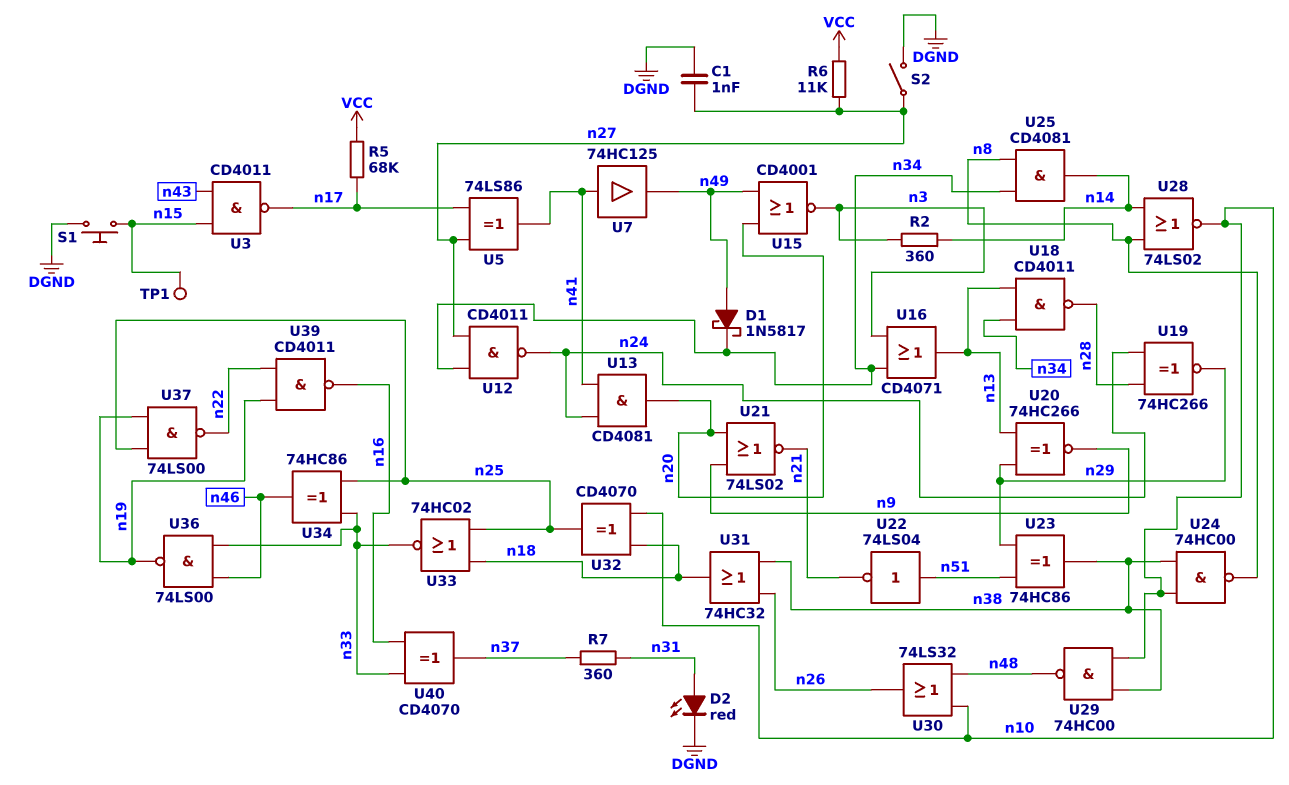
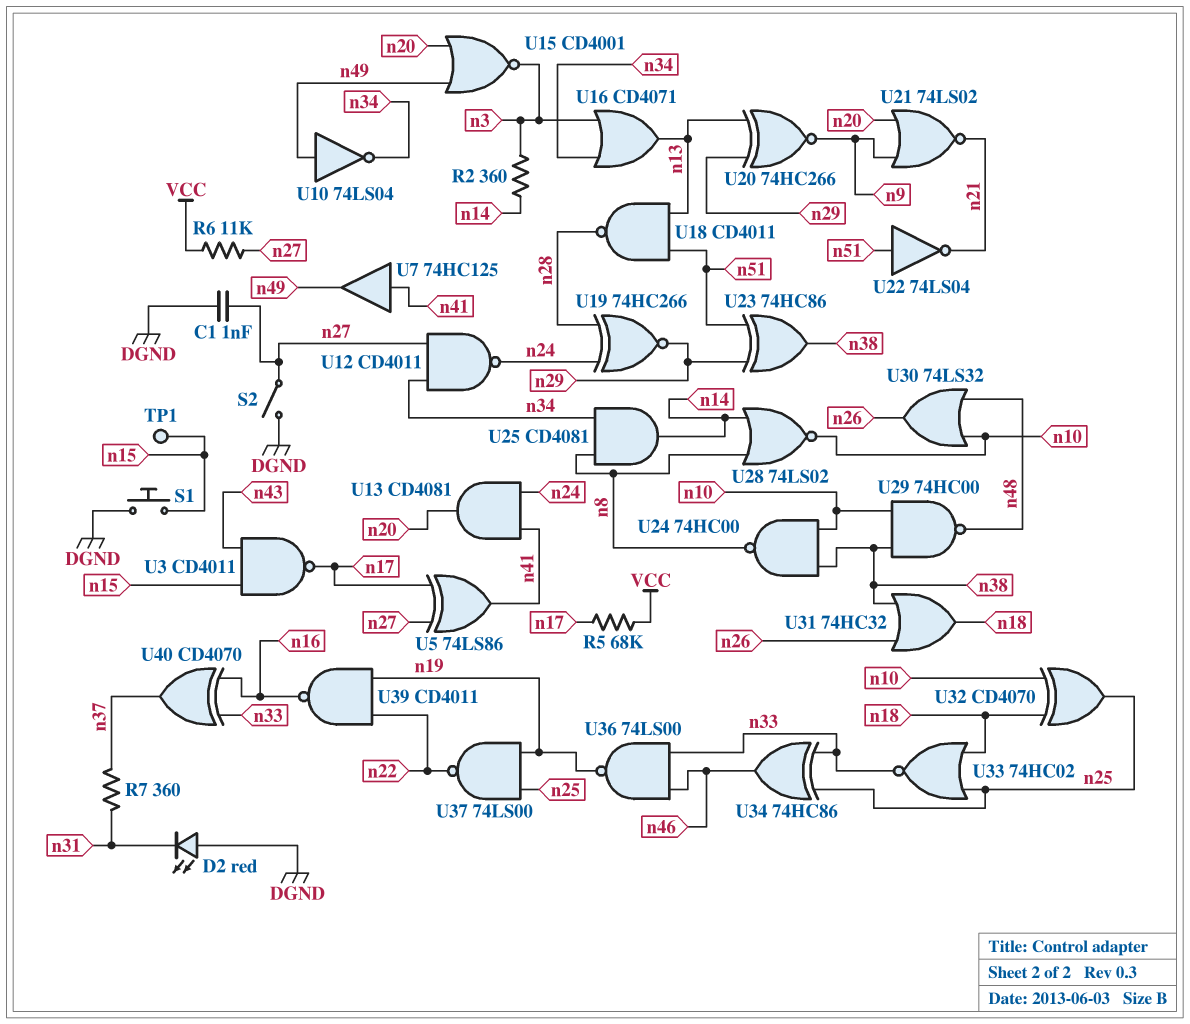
D1: schottky 1N5817 (A n49, K n34) -> none
D2: LED red (A n31, K DGND) -> LED red (A DGND, K n31)
U10: none -> NOT 74LS04 (in n49, out n34)
U18: NAND CD4011 (in n13, in n34, out n28) -> NAND CD4011 (in n13, in n51, out n28)

